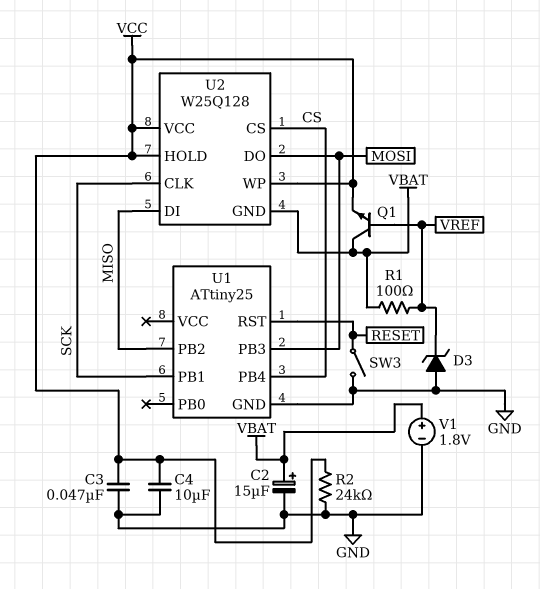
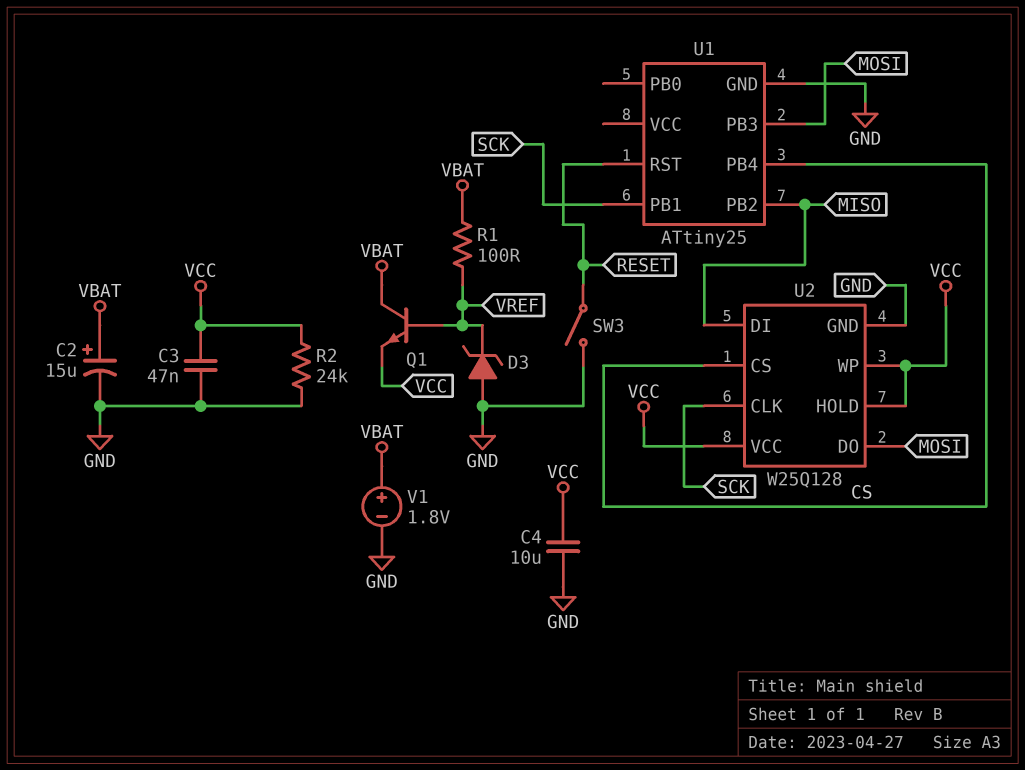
U2 pin GND: VBAT -> GND

